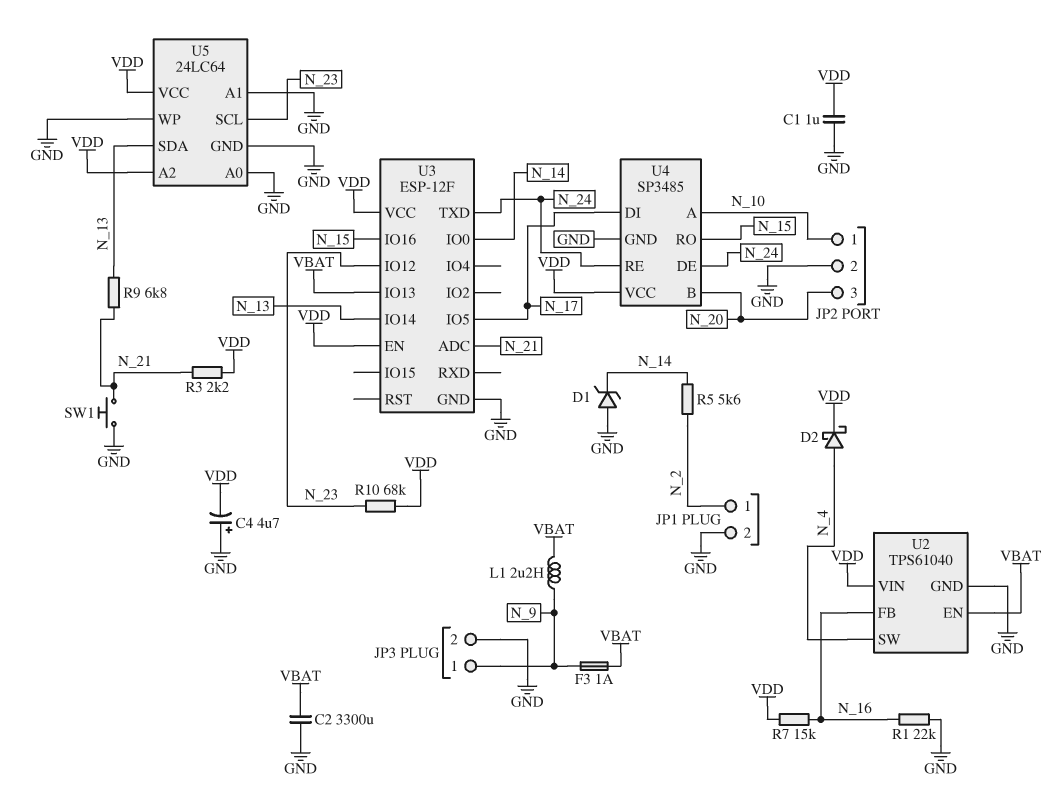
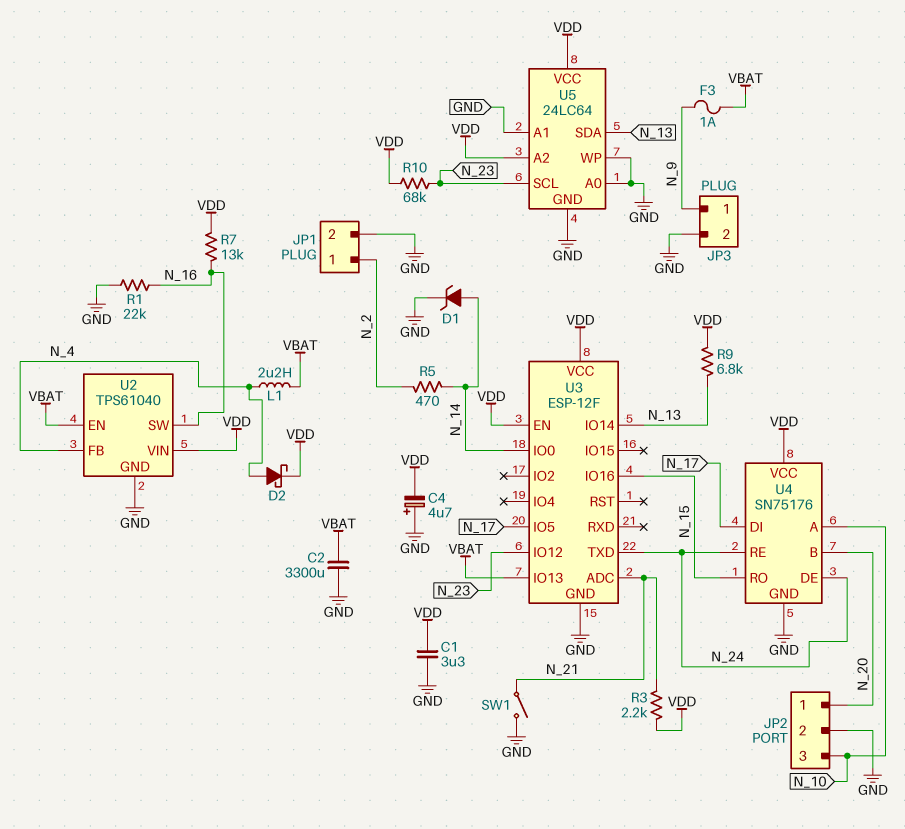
C1: 1uF (GND, VDD) -> 3.3uF (GND, VDD)
D1: zener (A GND, K N_14) -> zener (A N_14, K GND)
JP2 pin 1: N_10 -> N_20
JP2 pin 3: N_20 -> N_10
L1: 2.2uH (N_9, VBAT) -> 2.2uH (N_4, VBAT)
R5: 5.6k (N_2, N_14) -> 470 (N_2, N_14)
R7: 15k (N_16, VDD) -> 13k (N_16, VDD)
R9: 6.8k (N_13, N_21) -> 6.8k (N_13, VDD)
SW1: button (GND, N_21) -> switch (GND, N_21)
U2 pin FB: N_16 -> N_4
U2 pin SW: N_4 -> N_16
U4: SP3485 -> SN75176

